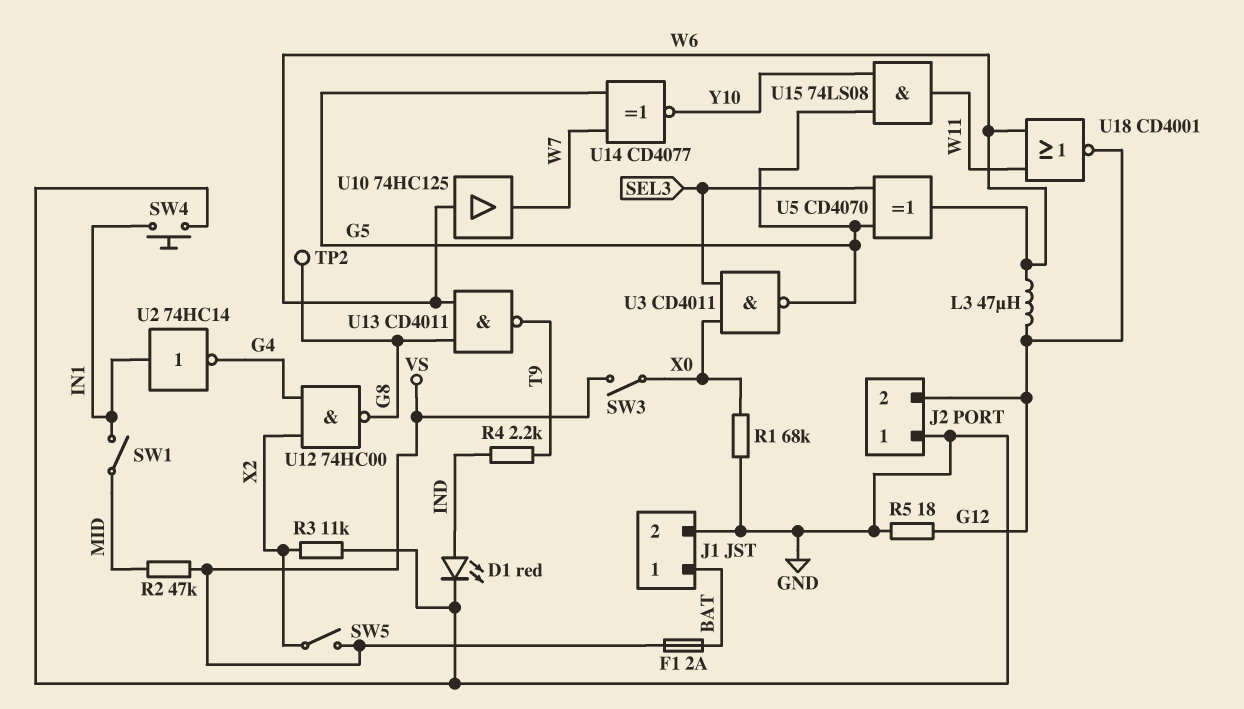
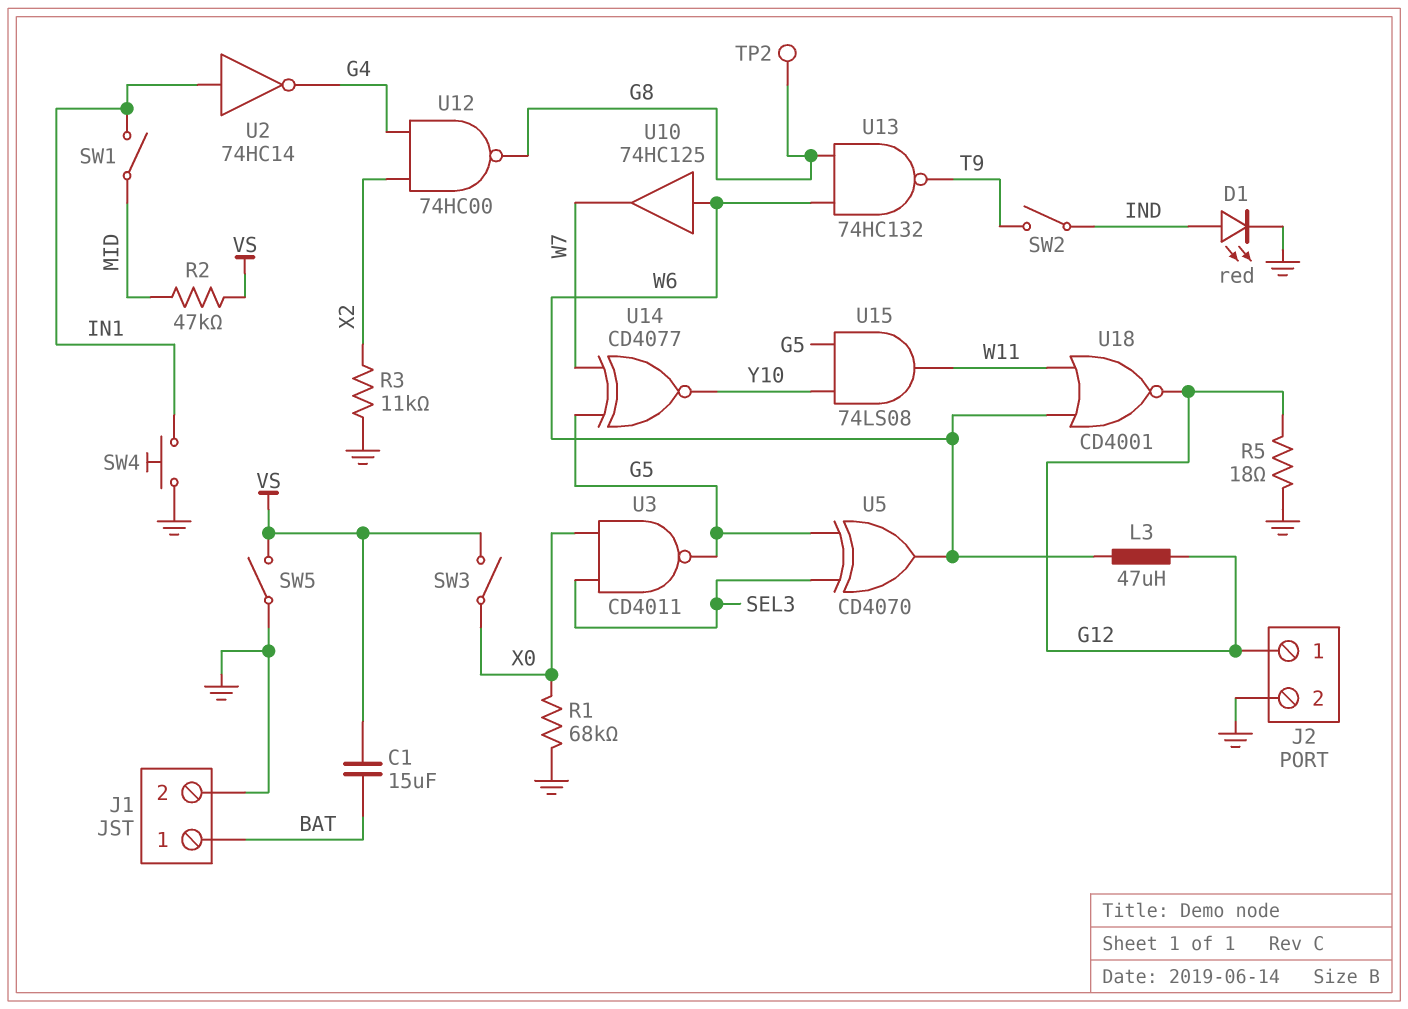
C1: none -> 15uF (BAT, VS)
F1: 2A (BAT, VS) -> none
J2 pin 1: GND -> G12
J2 pin 2: G12 -> GND
R4: 2.2k (IND, T9) -> none
SW2: none -> switch (IND, T9)
SW5: switch (VS, X2) -> switch (GND, VS)
U13: NAND CD4011 (in G8, in W6, out T9) -> NAND 74HC132 (in G8, in W6, out T9)

